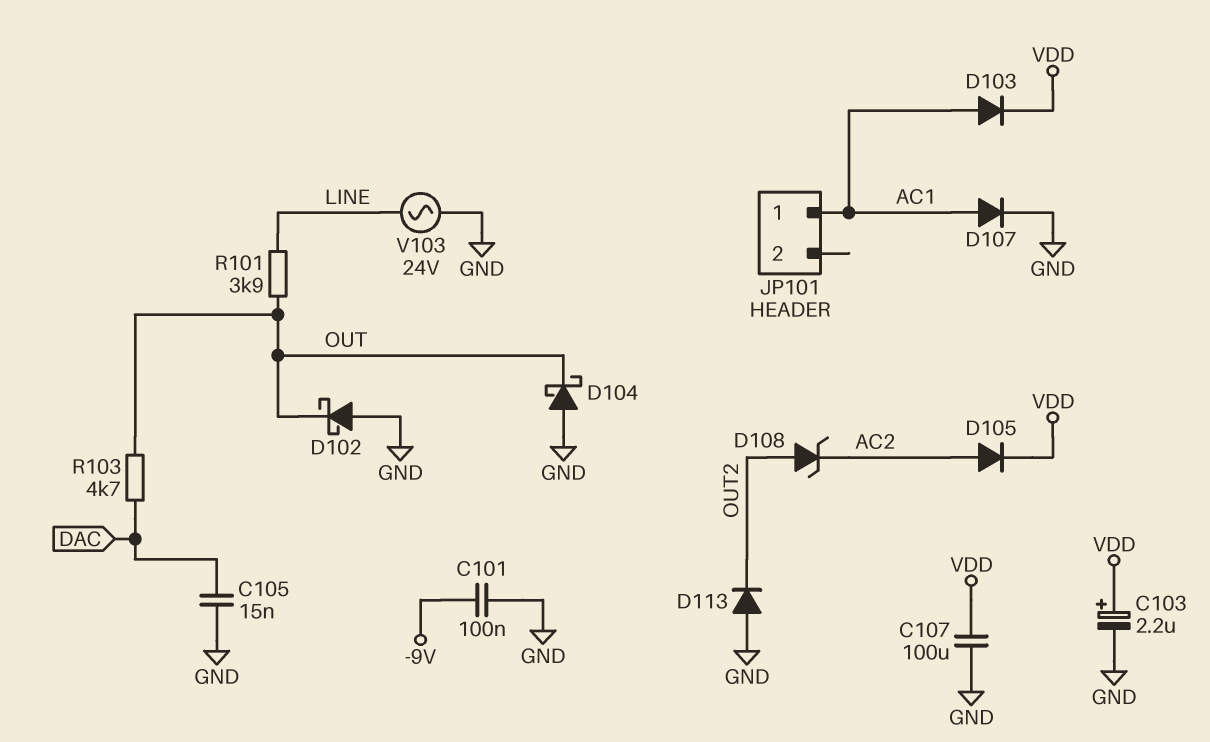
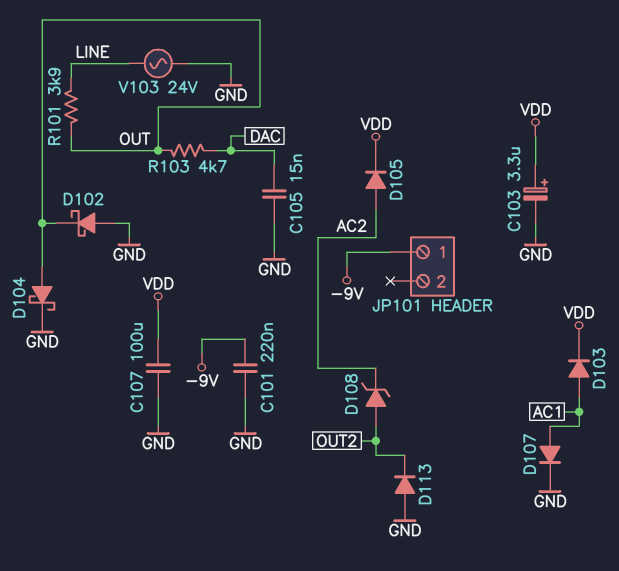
C101: 100nF (-9V, GND) -> 220nF (-9V, GND)
C103: 2.2uF (plus VDD, minus GND) -> 3.3uF (plus VDD, minus GND)
D104: schottky (A GND, K OUT) -> schottky (A OUT, K GND)
JP101 pin 1: AC1 -> -9V

